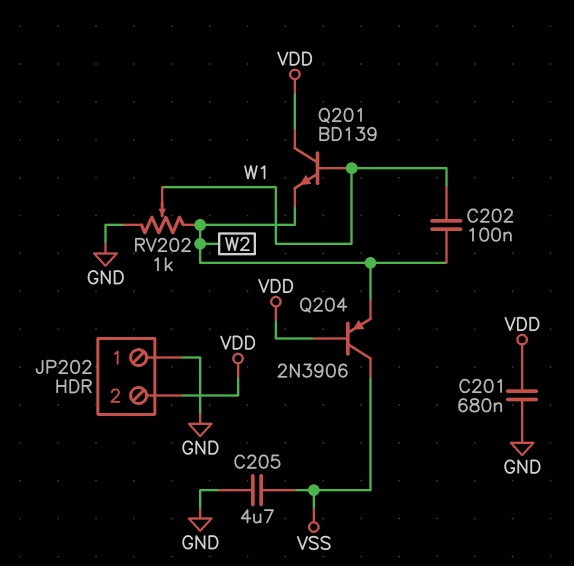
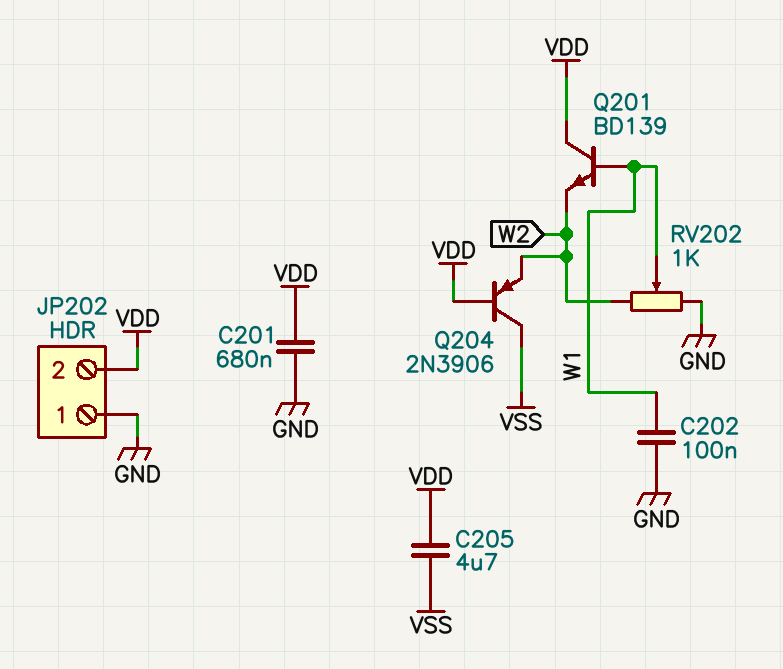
C202: 100nF (W1, W2) -> 100nF (GND, W1)
C205: 4.7uF (GND, VSS) -> 4.7uF (VDD, VSS)

